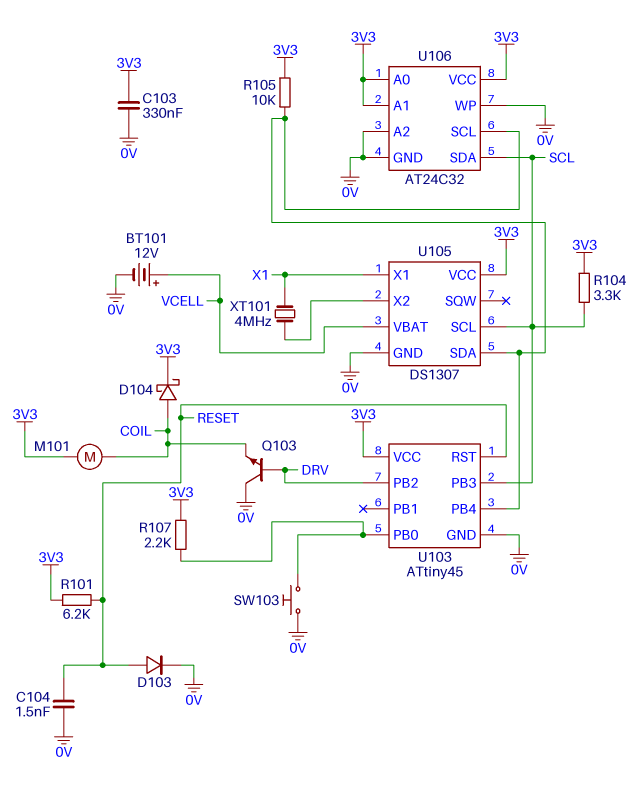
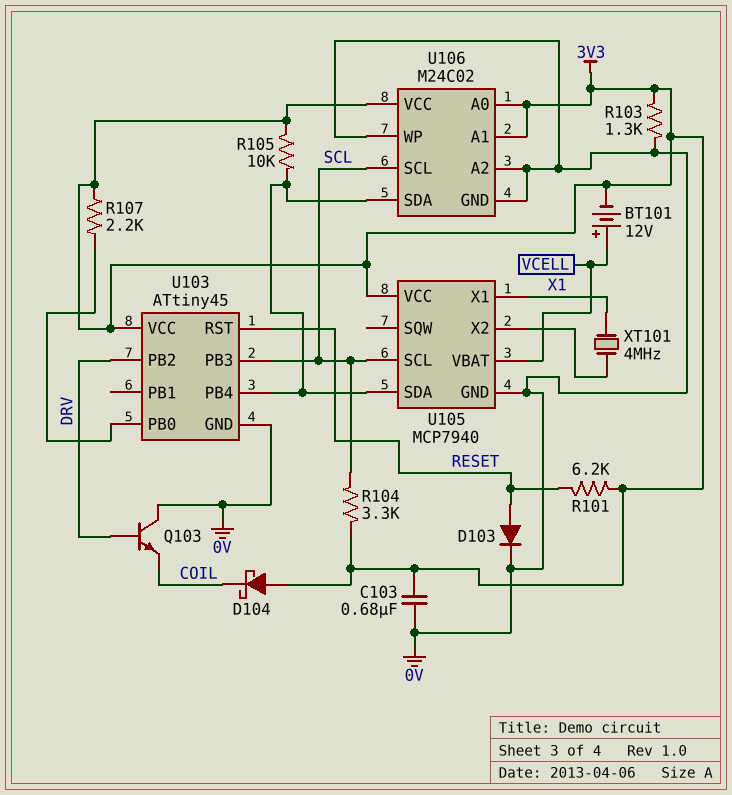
BT101: 12V (plus VCELL, minus 0V) -> 12V (plus VCELL, minus 3V3)
C103: 330nF (0V, 3V3) -> 680nF (0V, 3V3)
C104: 1.5nF (0V, RESET) -> none
D104: schottky (A COIL, K 3V3) -> schottky (A 3V3, K COIL)
M101: motor (3V3, COIL) -> none
R103: none -> 1.3k (0V, 3V3)
SW103: button (0V, U103/PB0) -> none
U105: DS1307 -> MCP7940
U106: AT24C32 -> M24C02
U106 pin SCL: U103/PB4 -> SCL
U106 pin SDA: SCL -> U103/PB4

